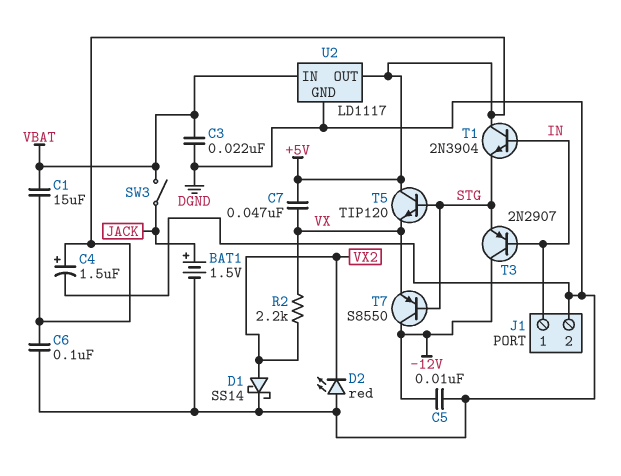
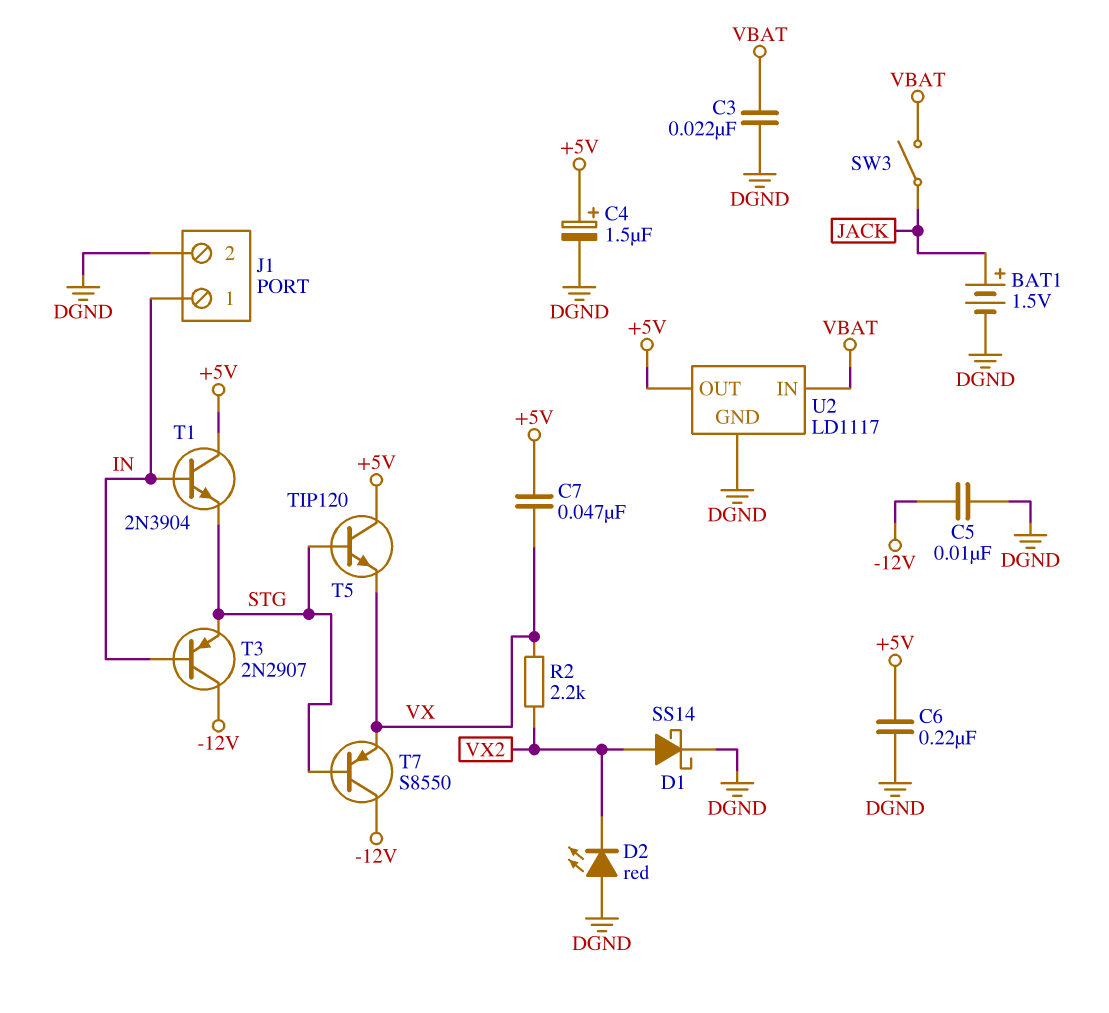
C1: 15uF (+5V, VBAT) -> none
C6: 100nF (+5V, DGND) -> 220nF (+5V, DGND)

